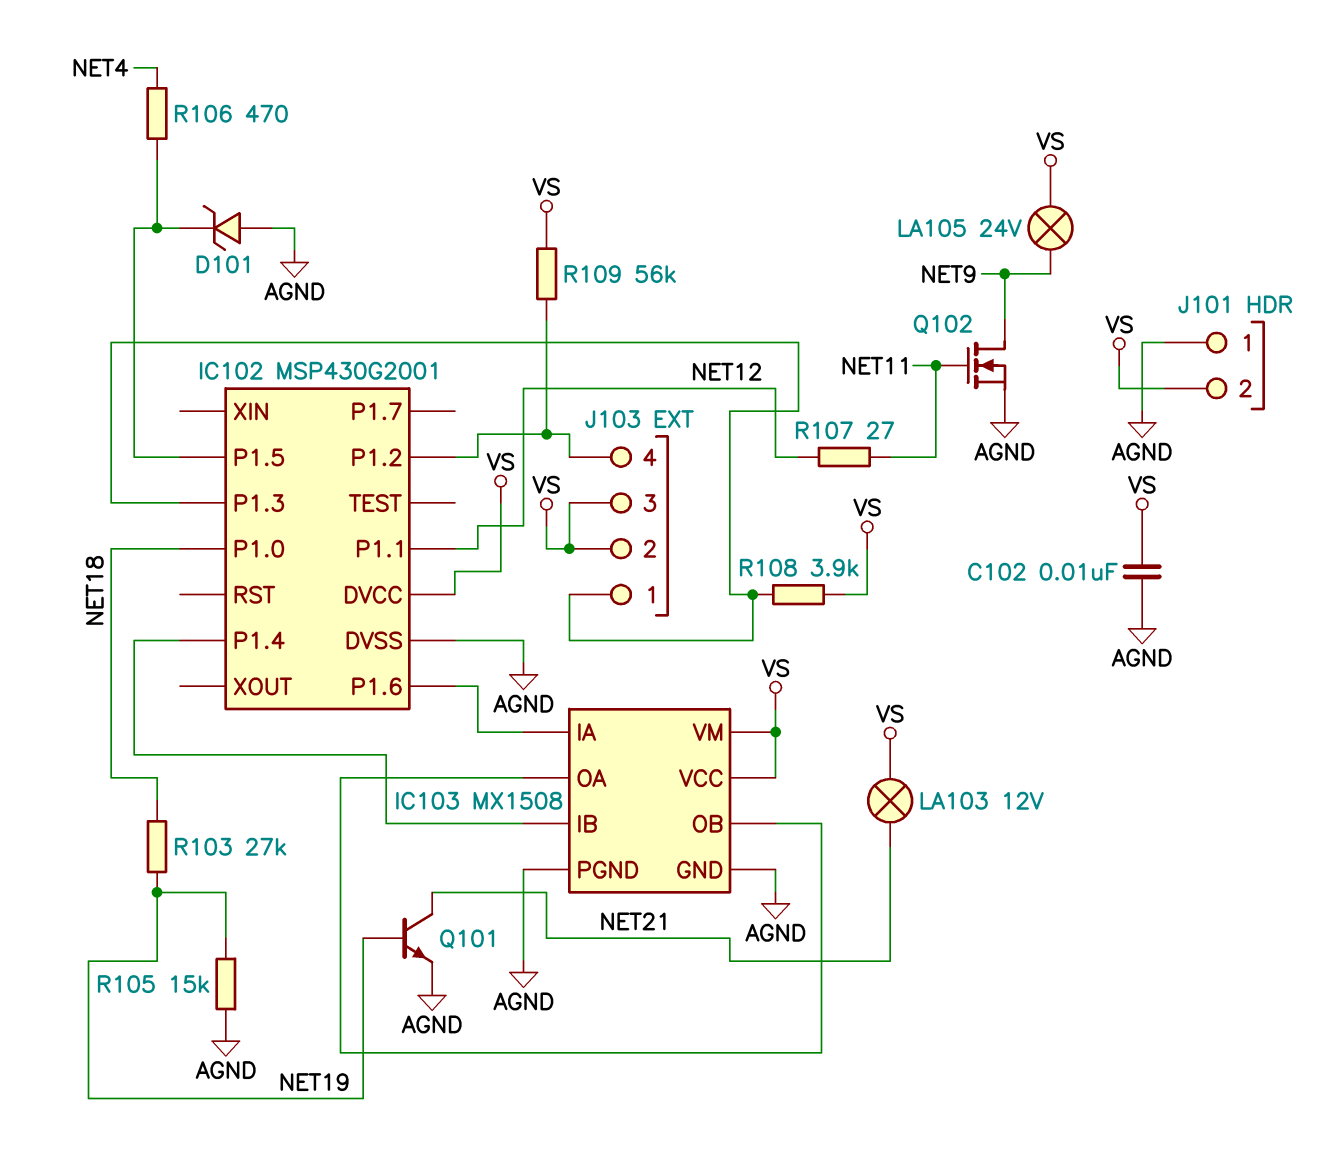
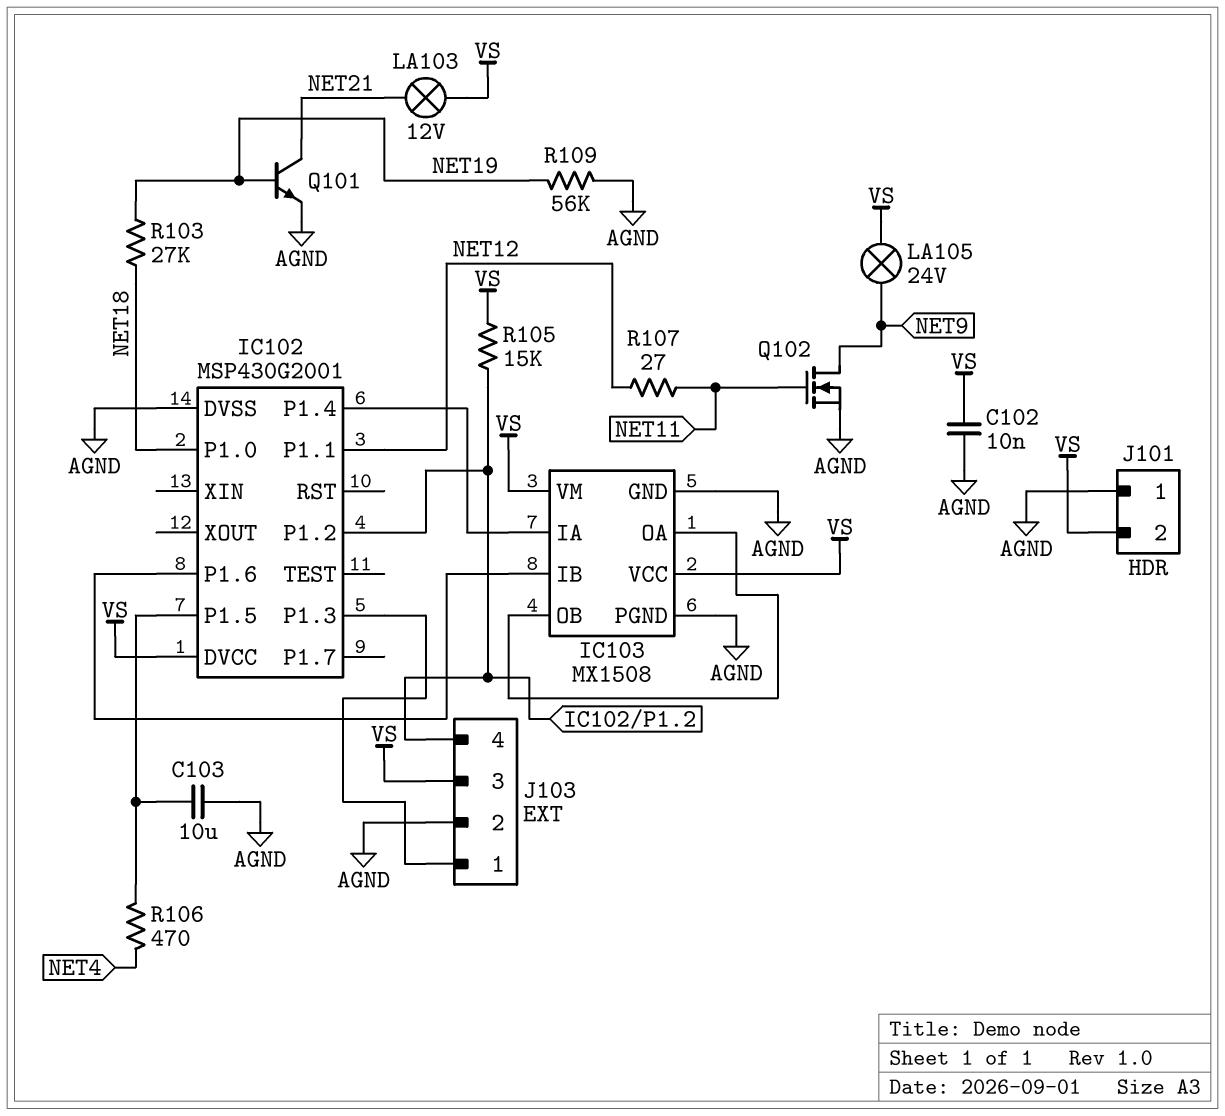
C103: none -> 10uF (AGND, IC102/P1.5)
D101: zener (A AGND, K IC102/P1.5) -> none
IC103 pin IA: IC102/P1.6 -> IC102/P1.4
IC103 pin IB: IC102/P1.4 -> IC102/P1.6
J103 pin 2: VS -> AGND
R105: 15k (AGND, NET19) -> 15k (IC102/P1.2, VS)
R108: 3.9k (IC102/P1.3, VS) -> none
R109: 56k (IC102/P1.2, VS) -> 56k (AGND, NET19)

